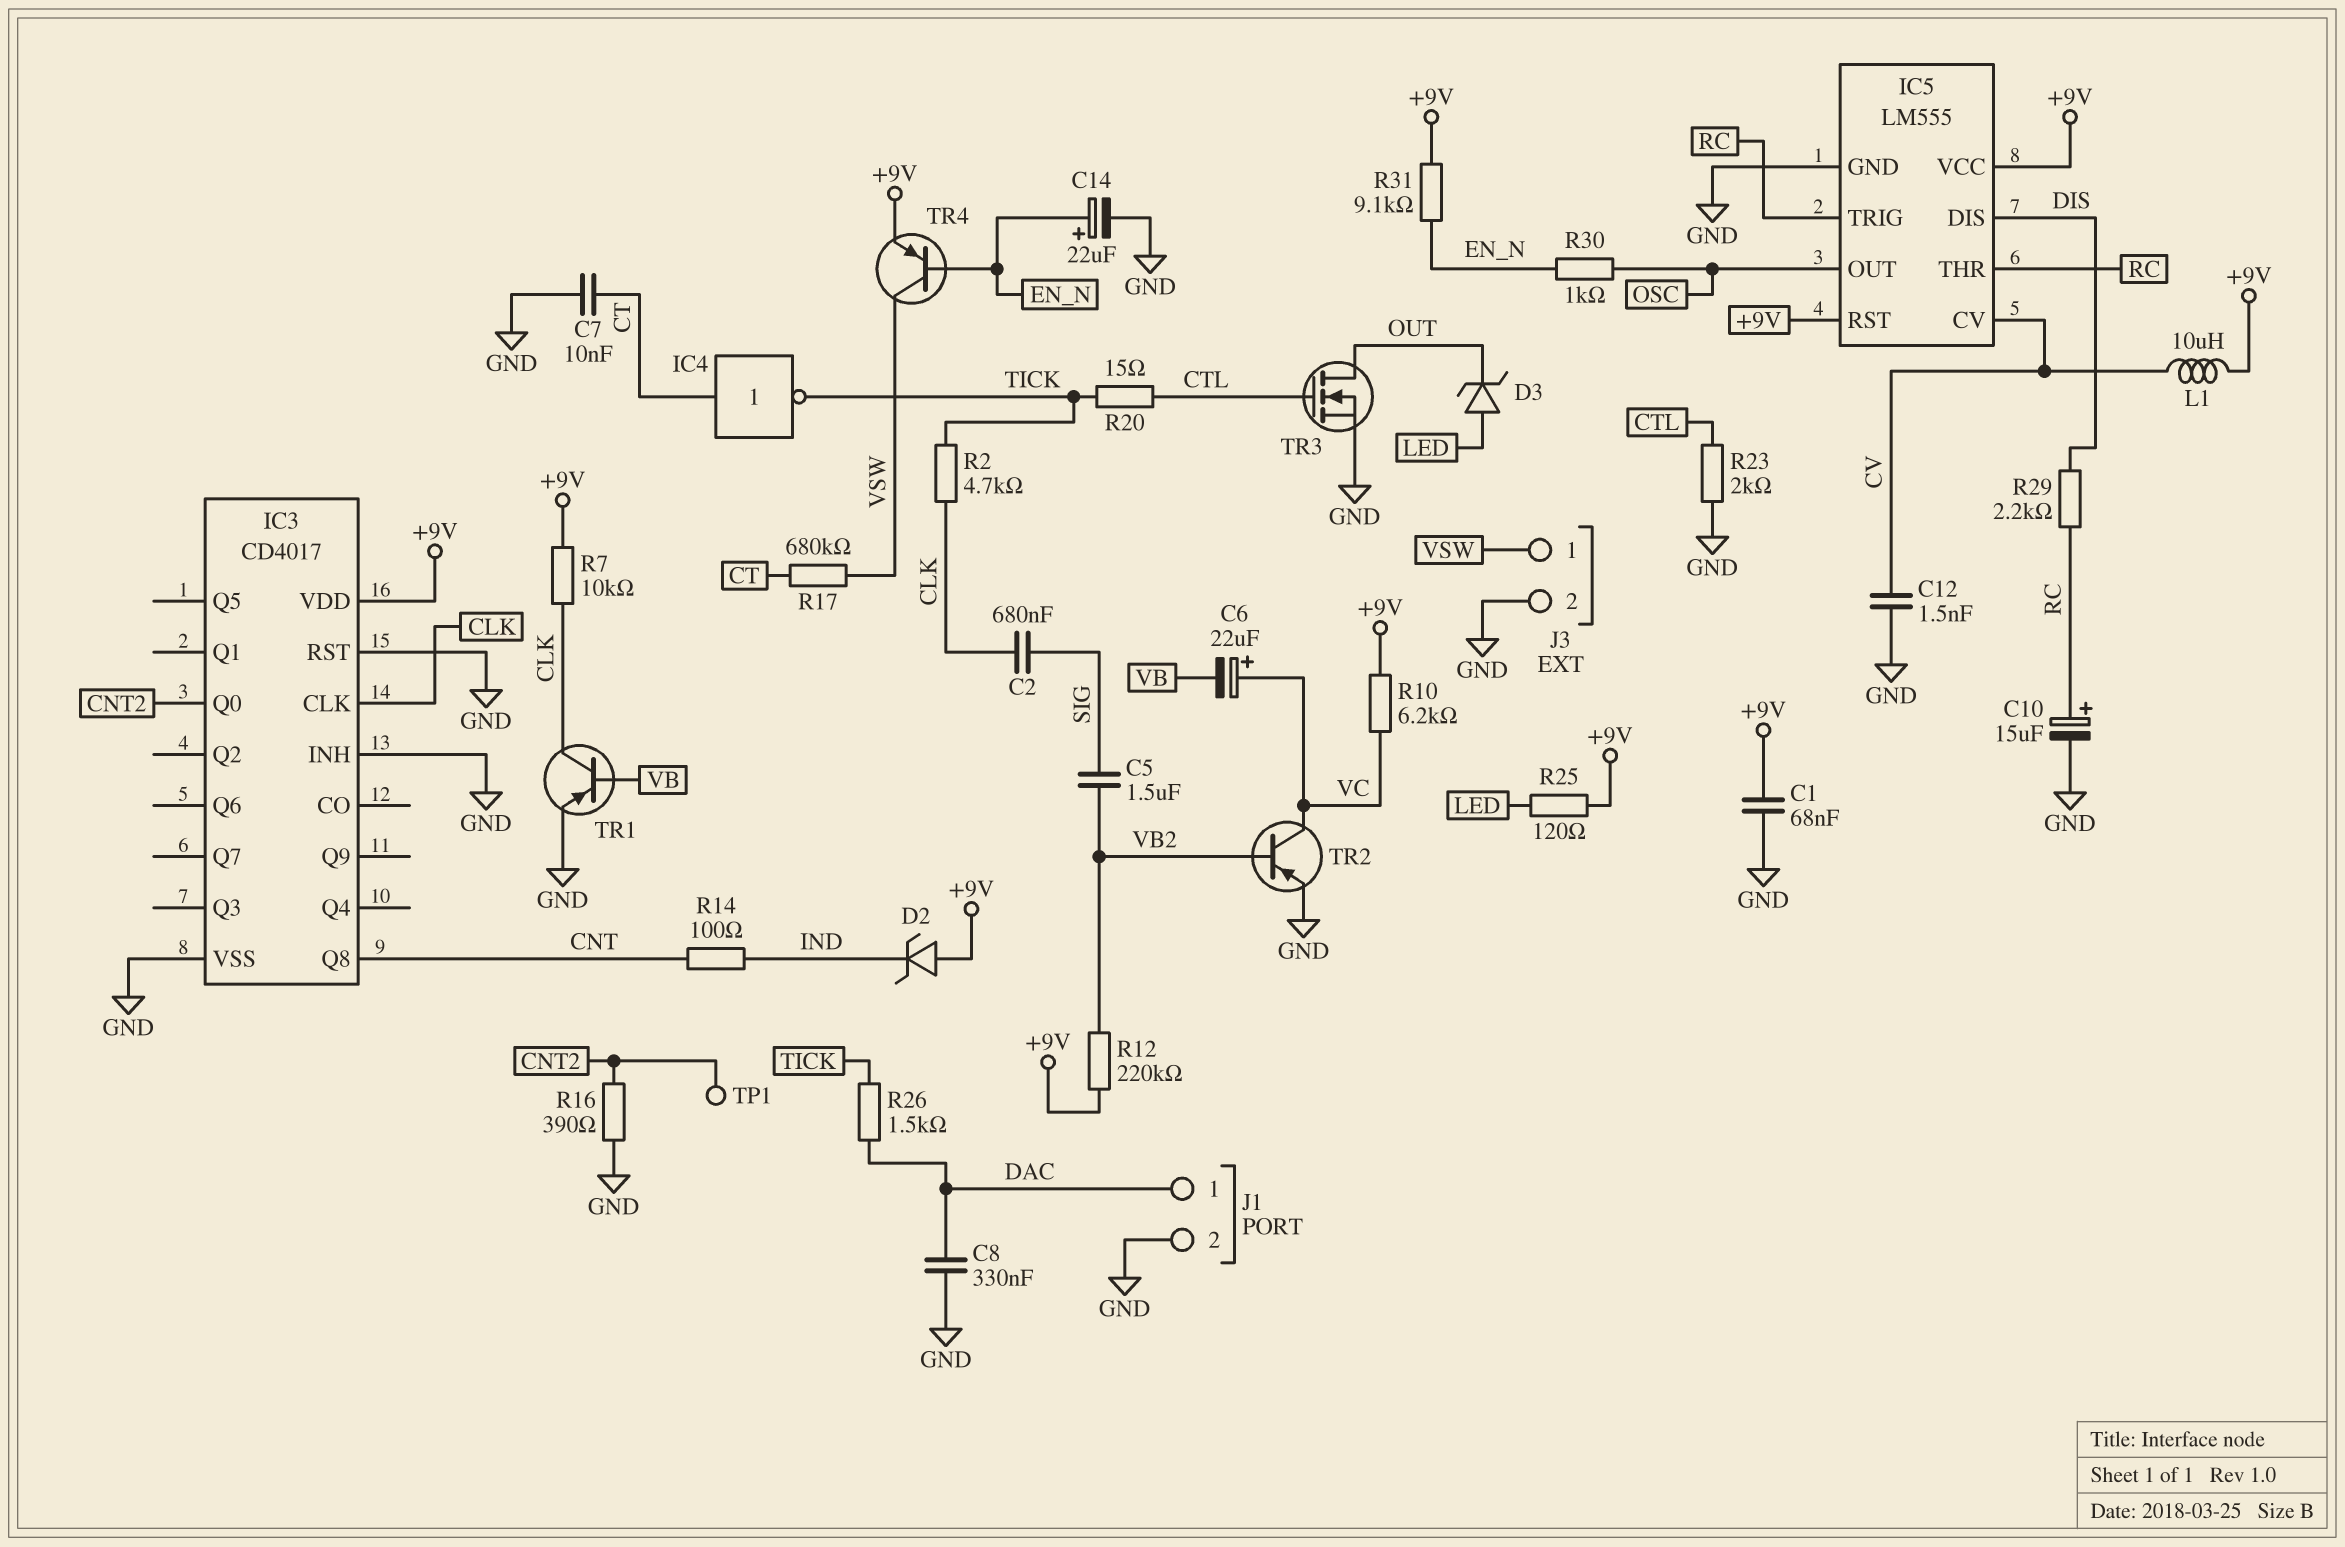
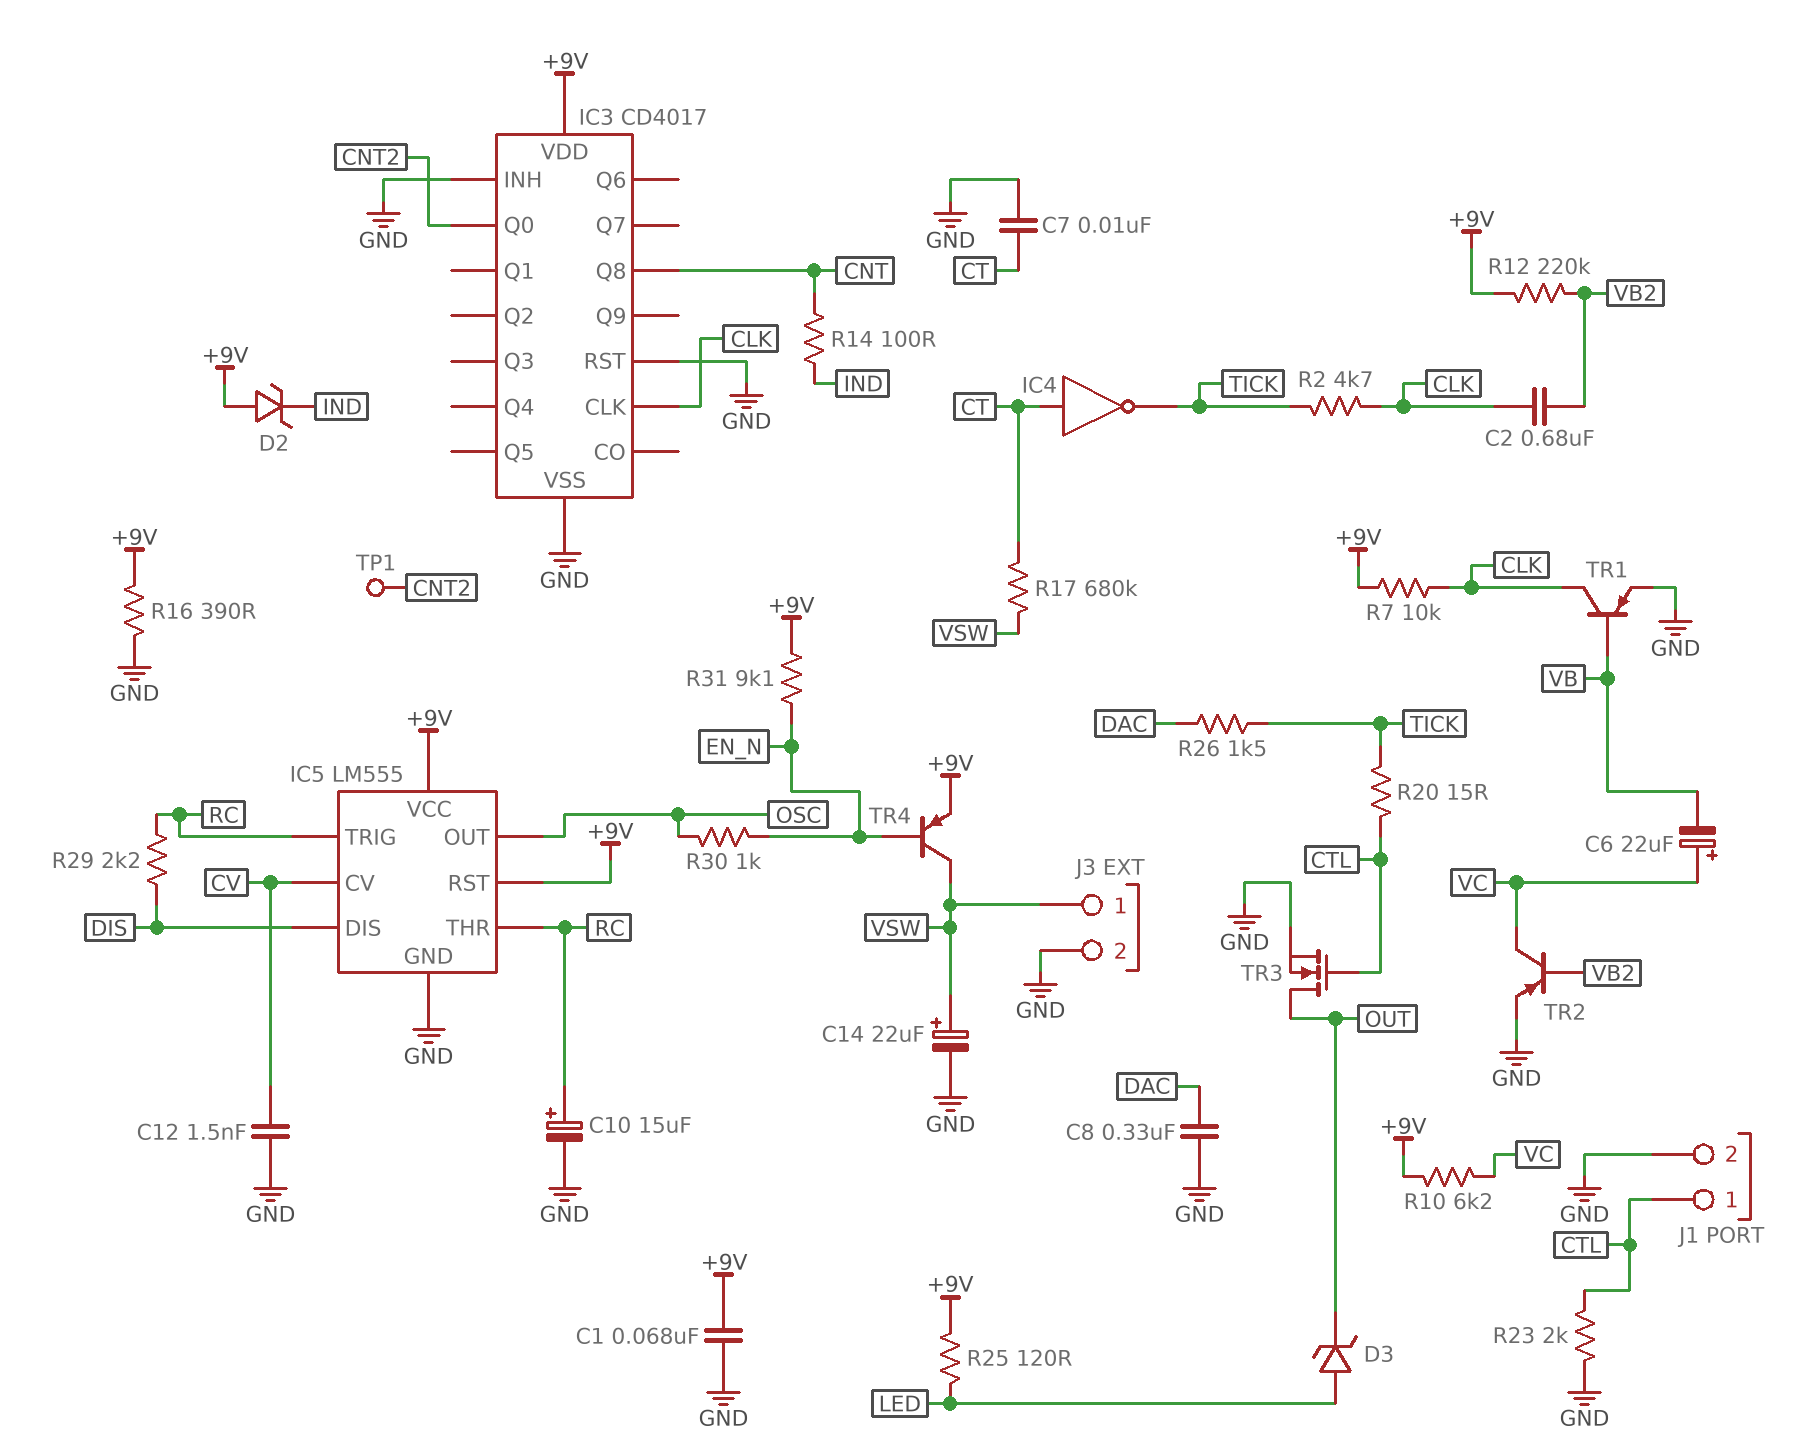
C2: 680nF (CLK, SIG) -> 680nF (CLK, VB2)
C5: 1.5uF (SIG, VB2) -> none
C14: 22uF (plus EN_N, minus GND) -> 22uF (plus VSW, minus GND)
J1 pin 1: DAC -> CTL
L1: 10uH (+9V, CV) -> none
R16: 390 (CNT2, GND) -> 390 (+9V, GND)

